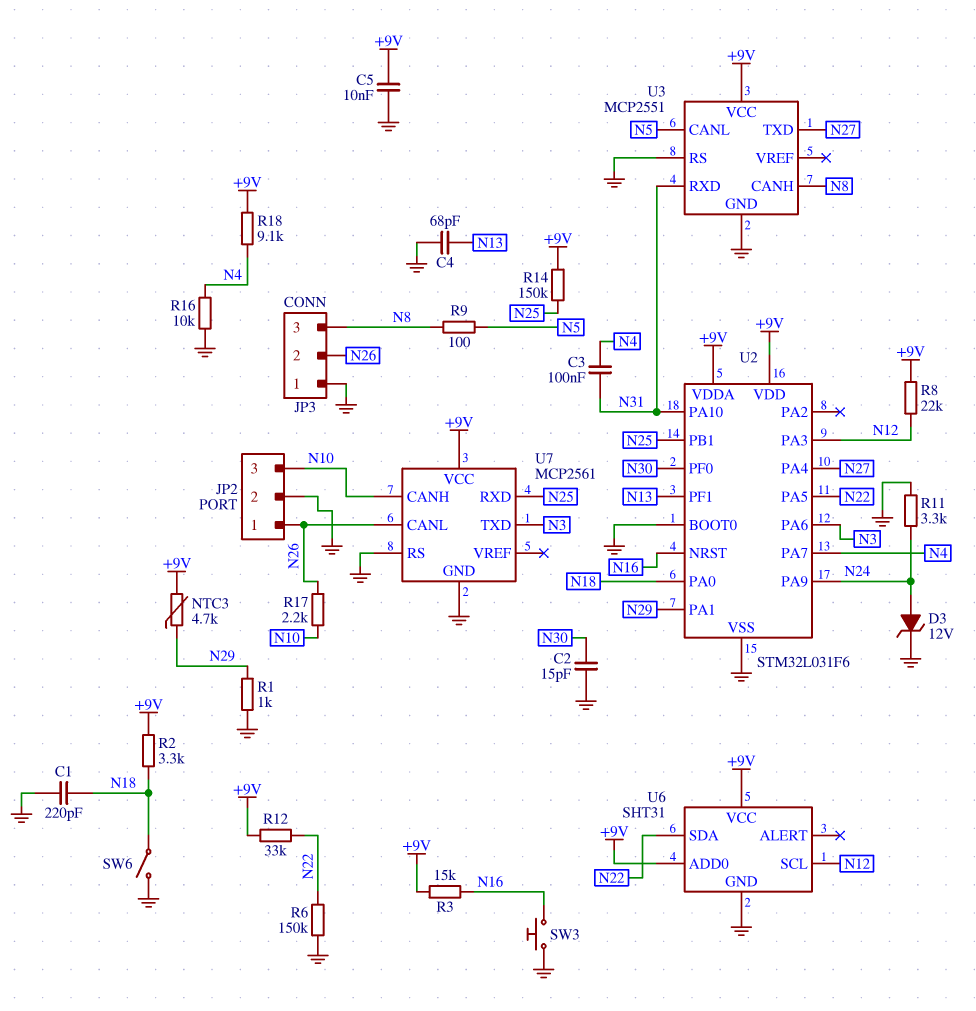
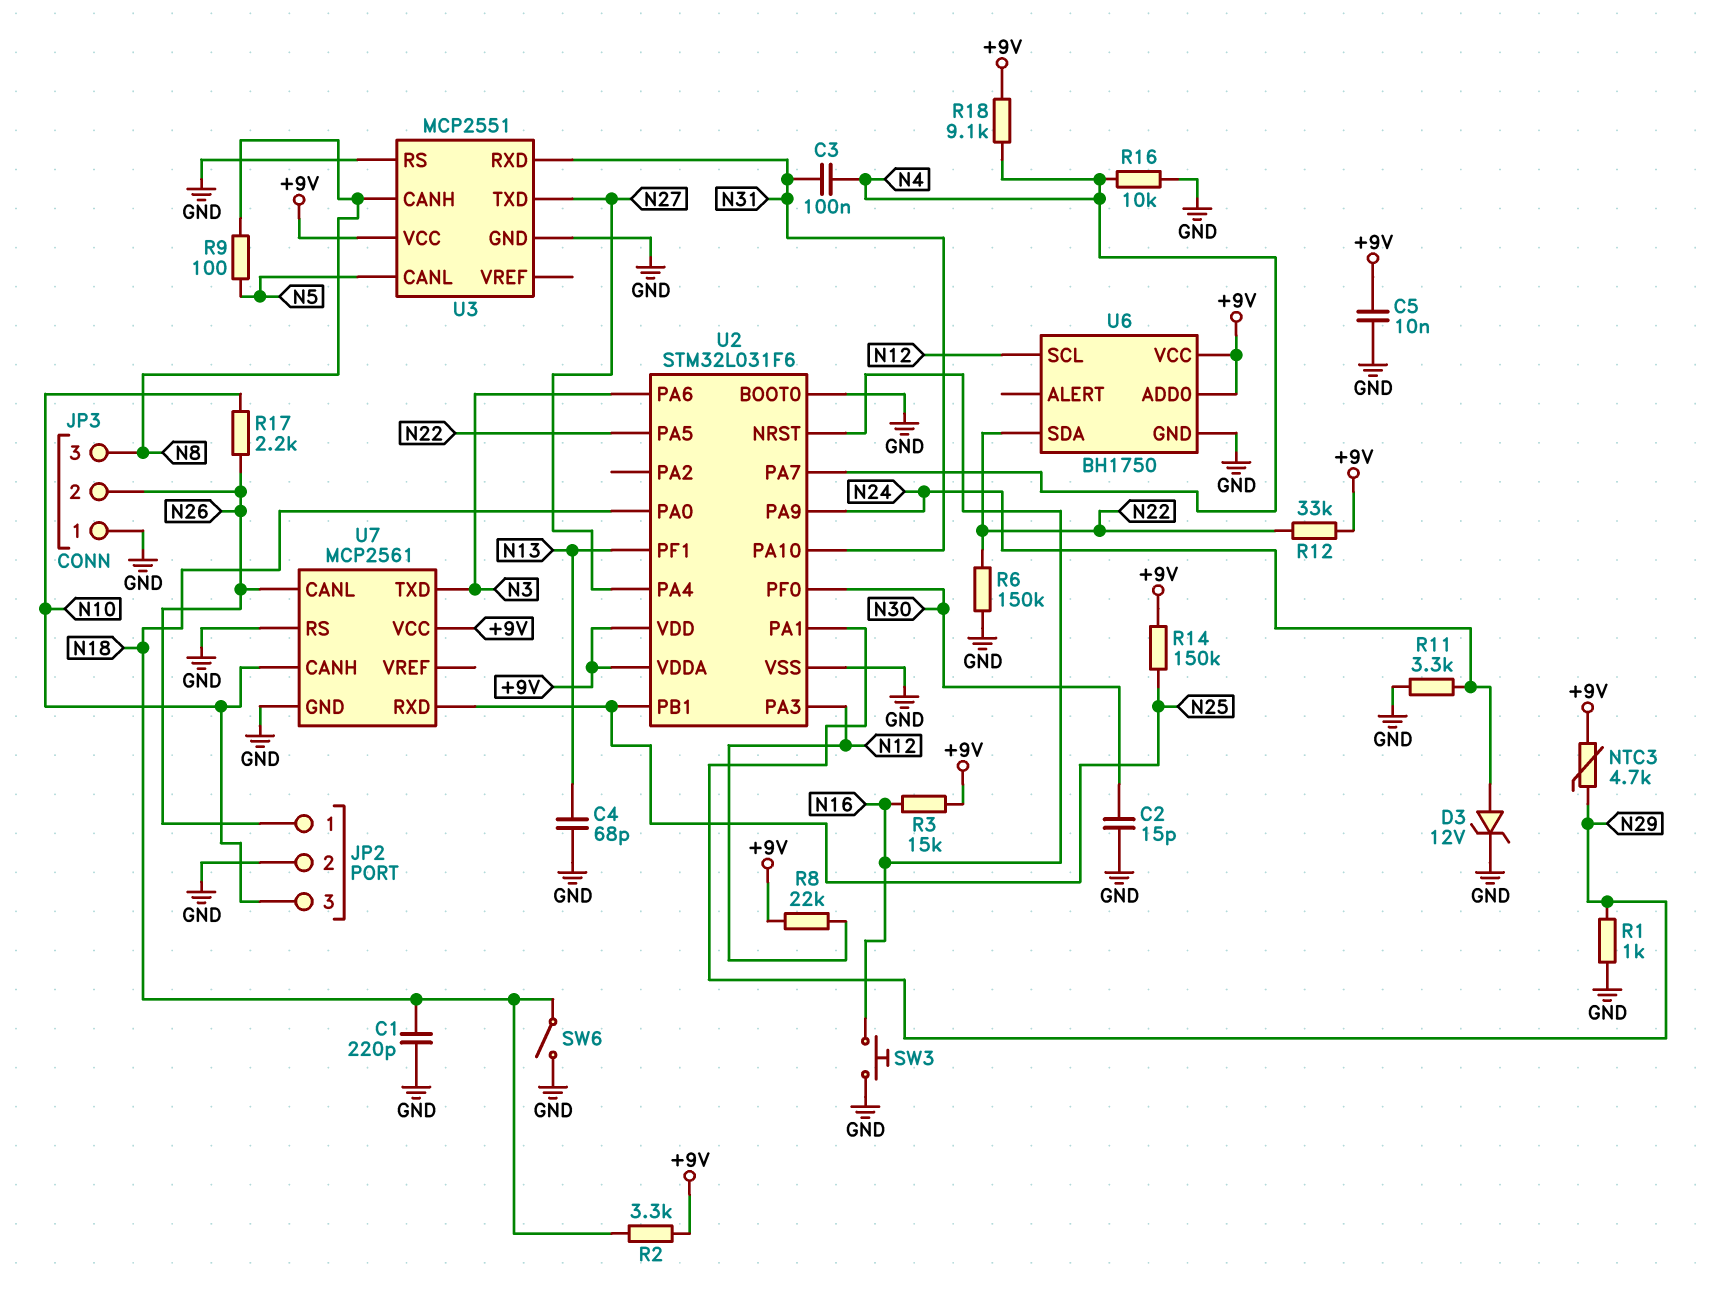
U6: SHT31 -> BH1750

